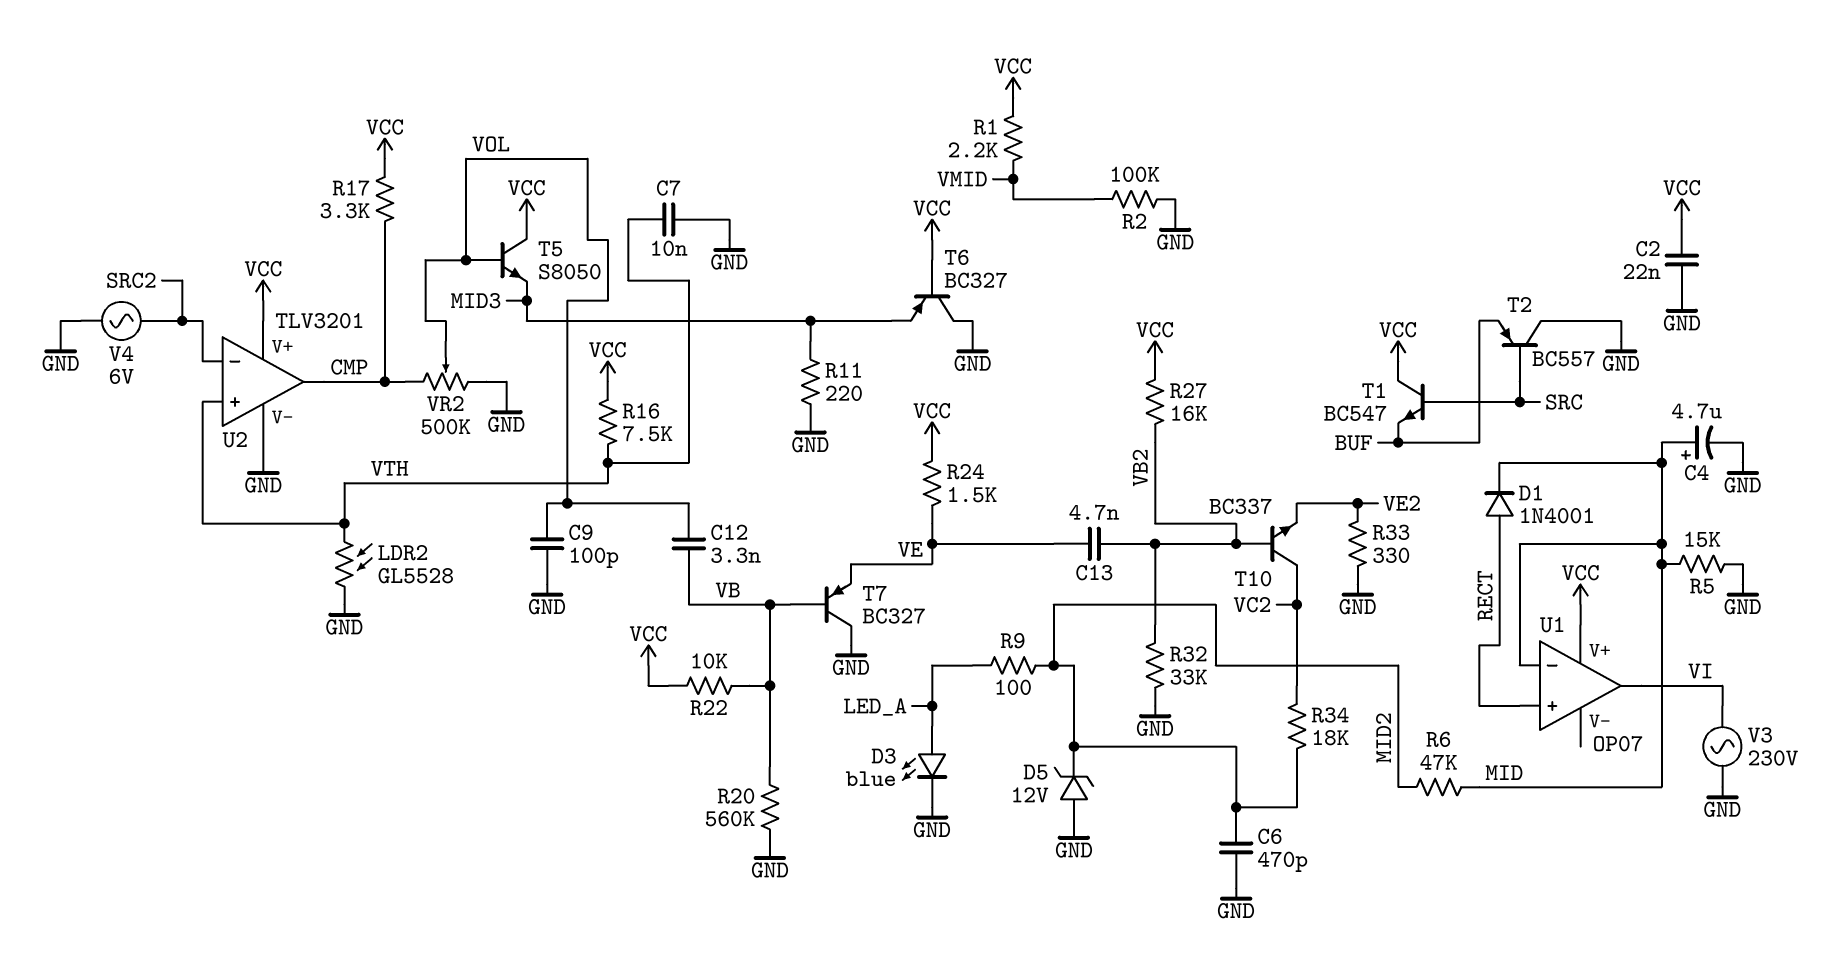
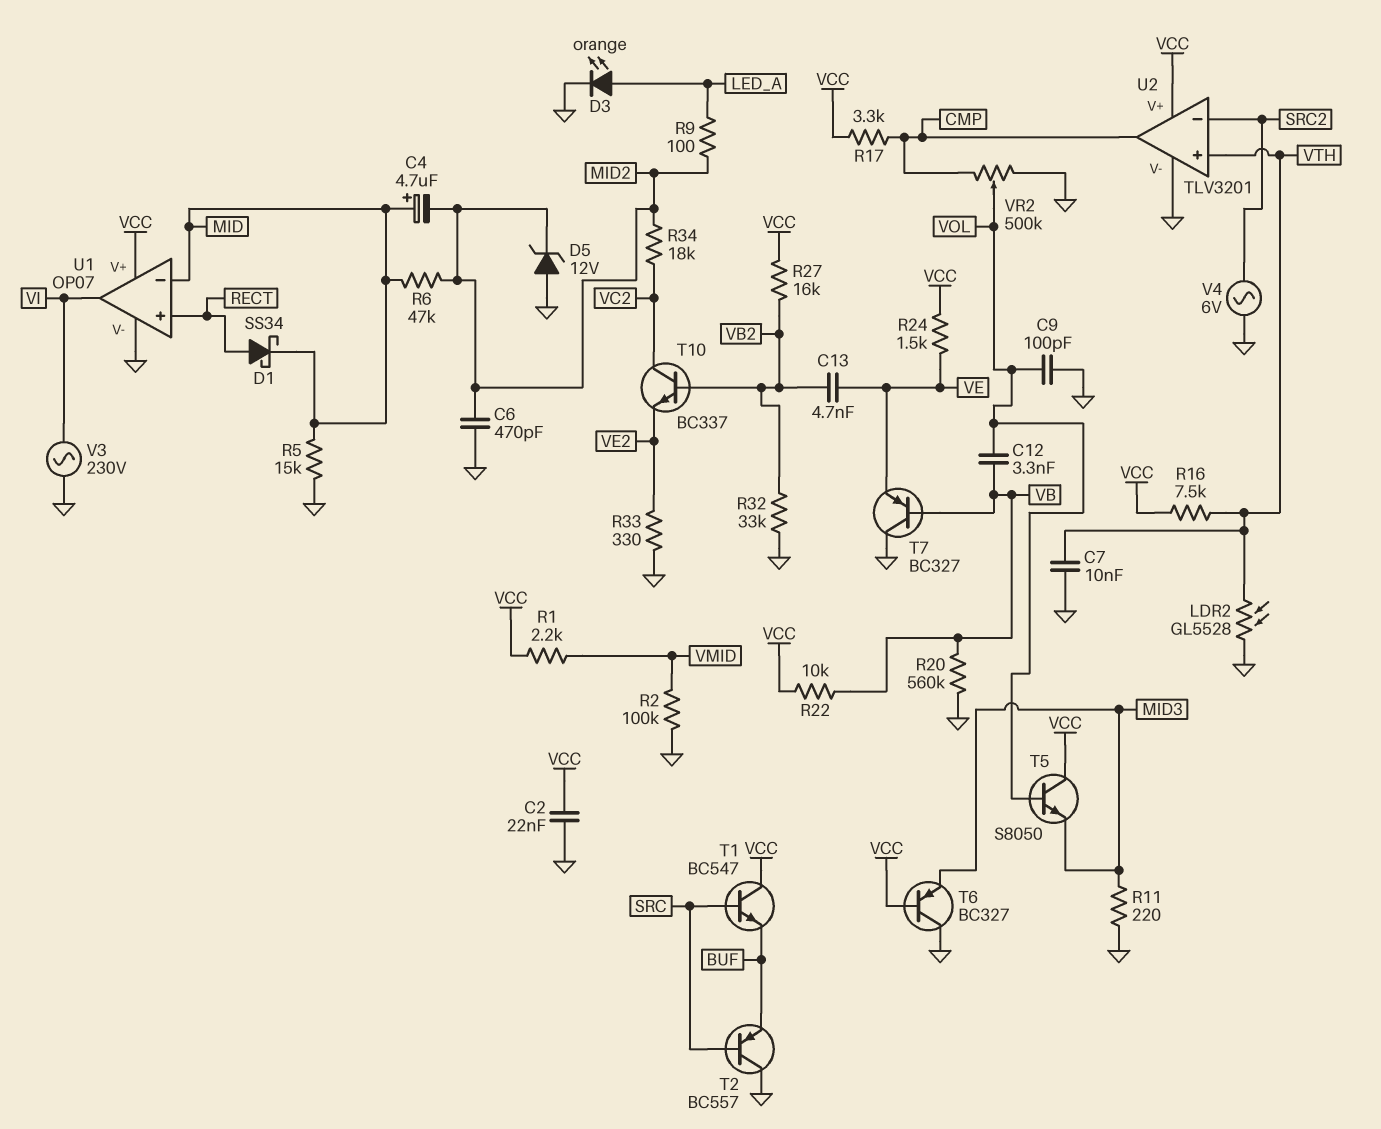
C4: 4.7uF (plus MID, minus GND) -> 4.7uF (plus MID, minus MID2)
D1: diode 1N4001 (A RECT, K MID) -> schottky SS34 (A RECT, K MID)
D3: LED blue (A LED_A, K GND) -> LED orange (A LED_A, K GND)
U1 pin V-: none -> GND

